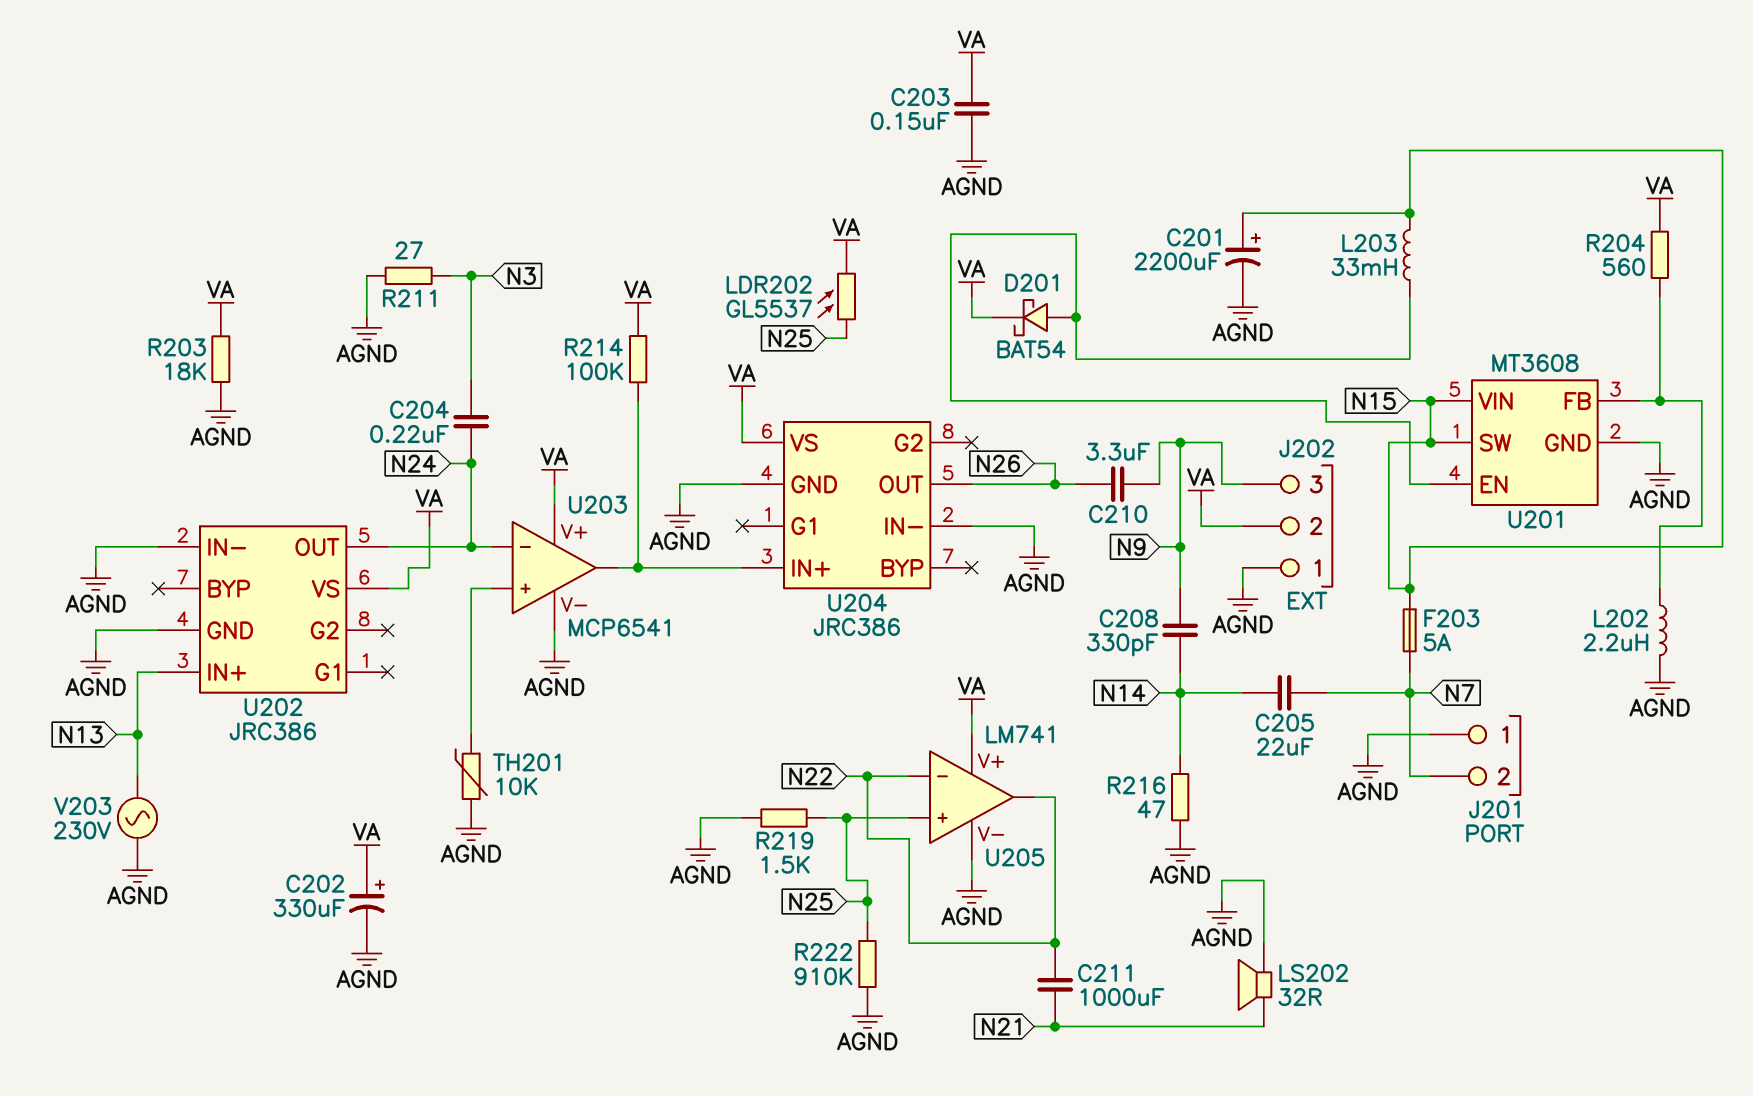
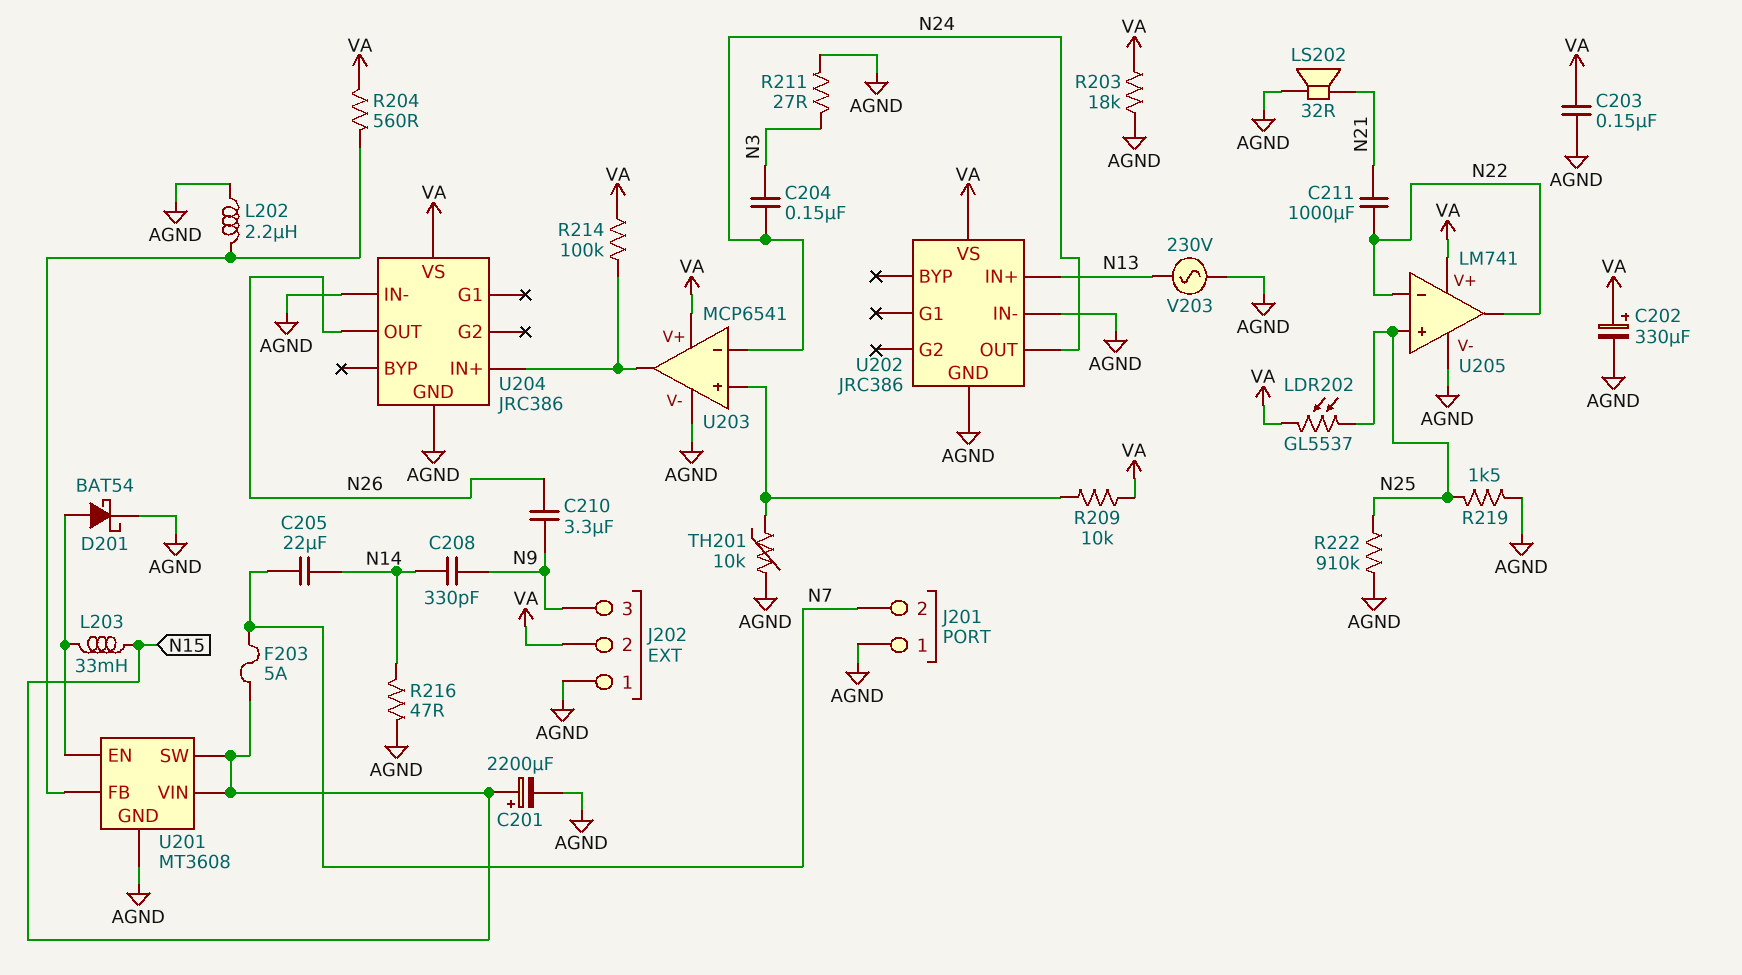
C204: 220nF (N3, N24) -> 150nF (N3, N24)
D201: schottky BAT54 (A U201/EN, K VA) -> schottky BAT54 (A U201/EN, K AGND)
R209: none -> 10k (U203/in+, VA)

